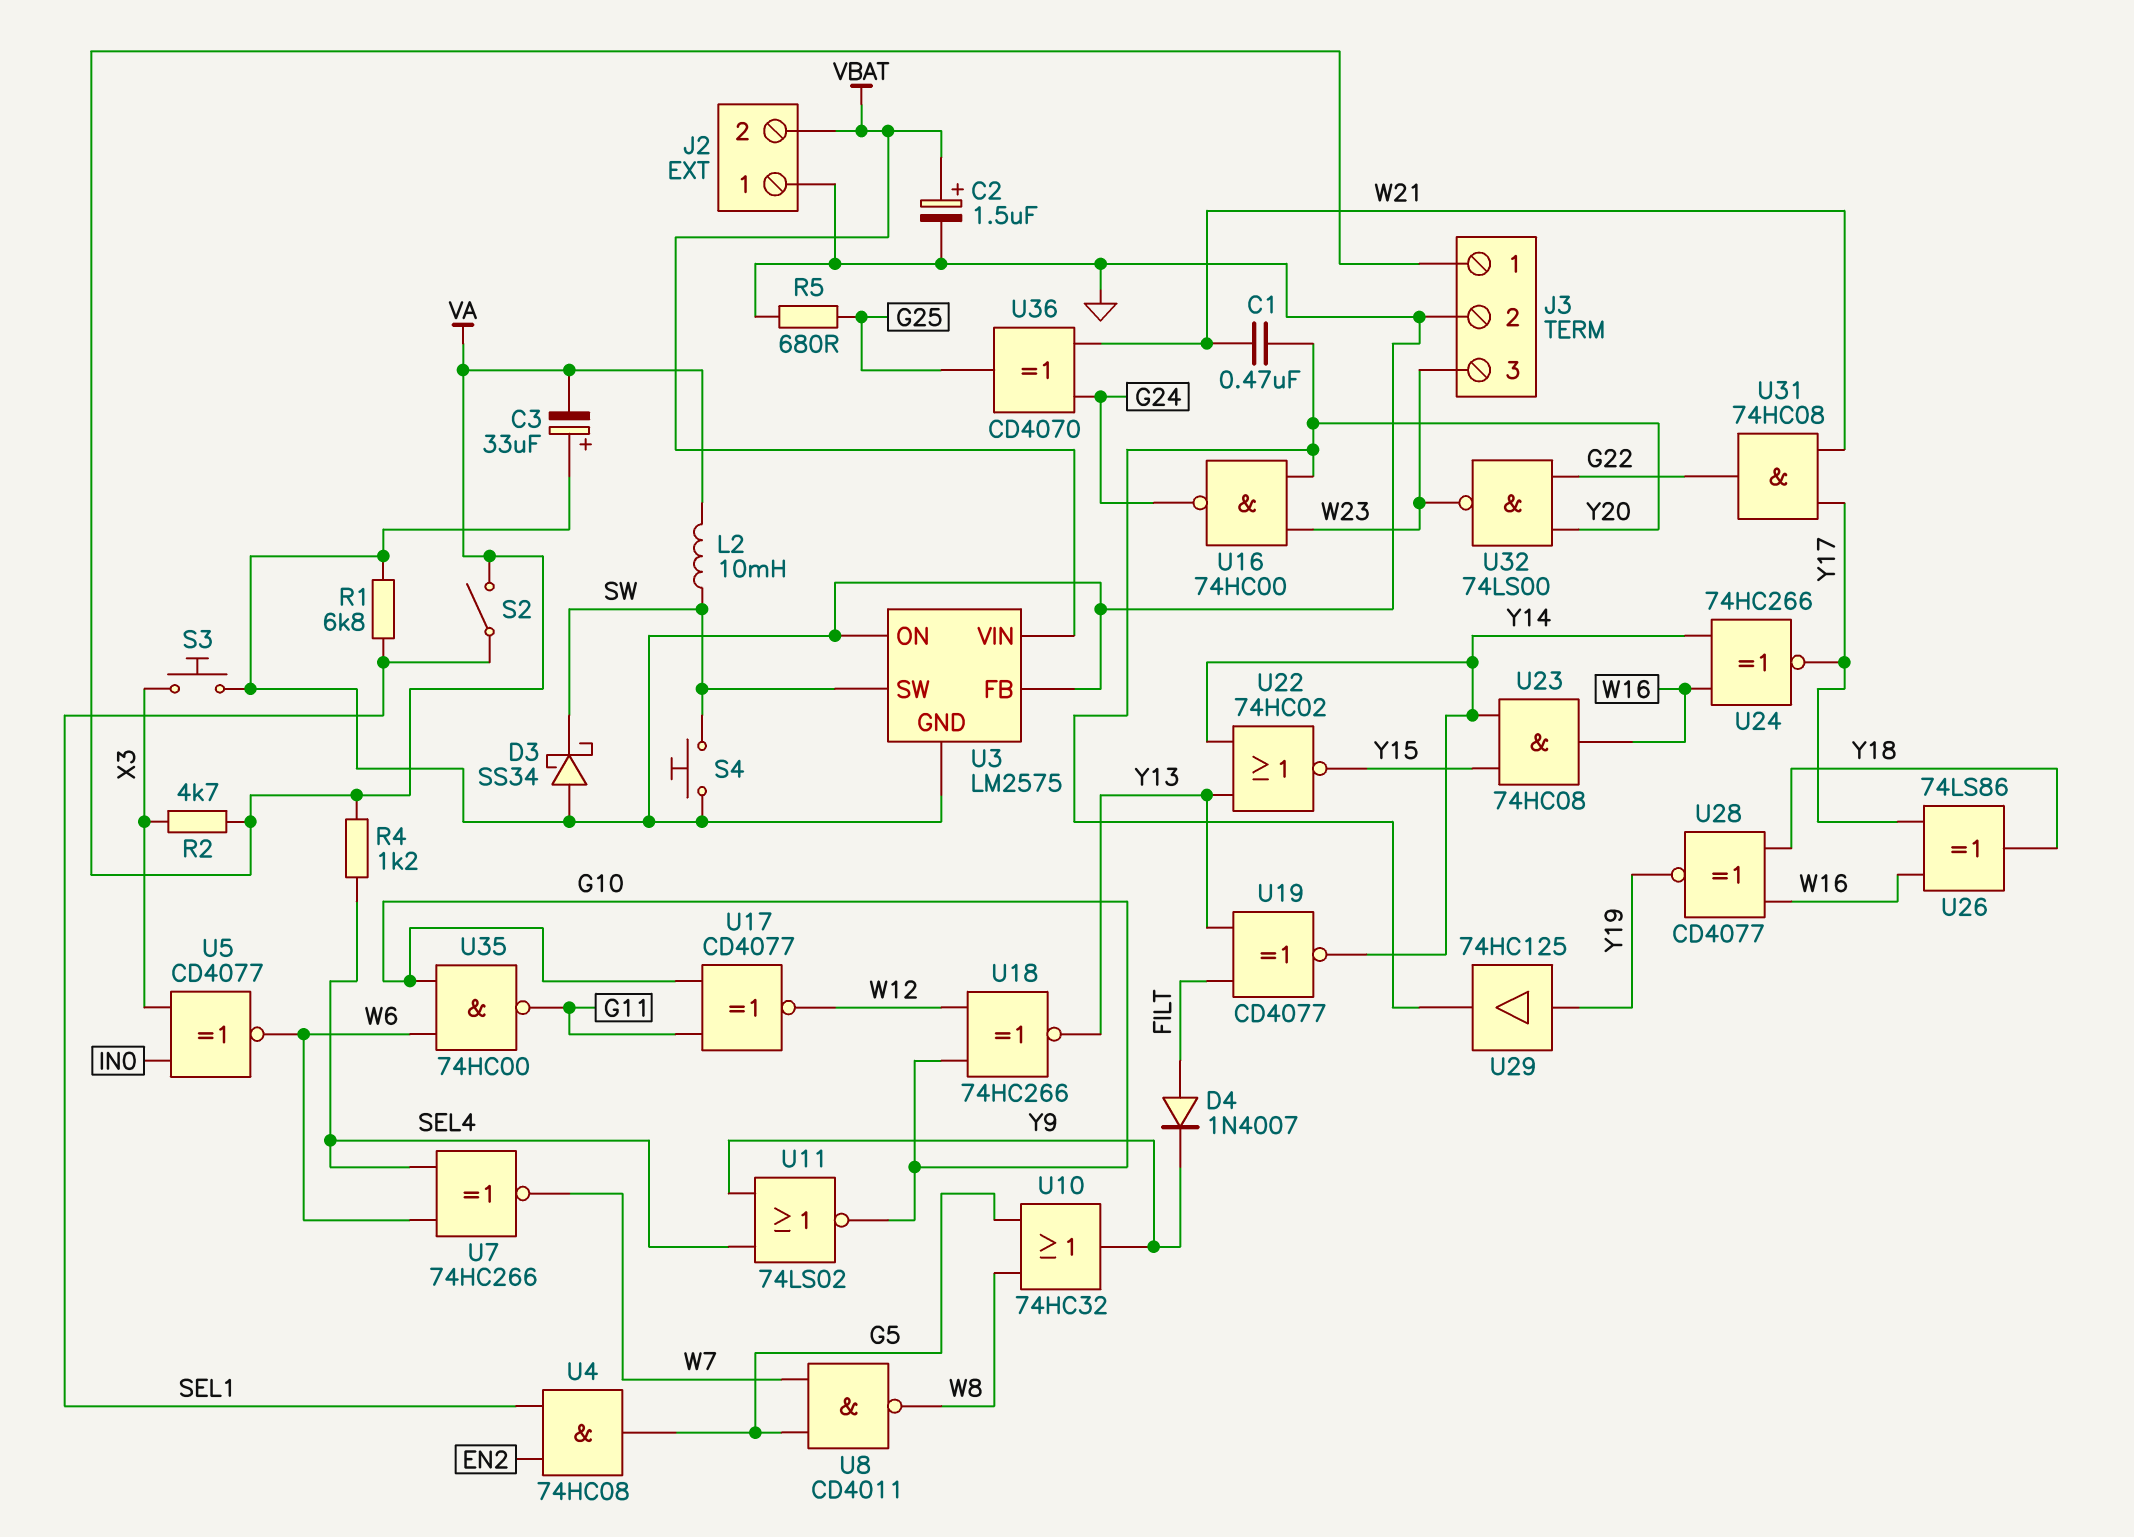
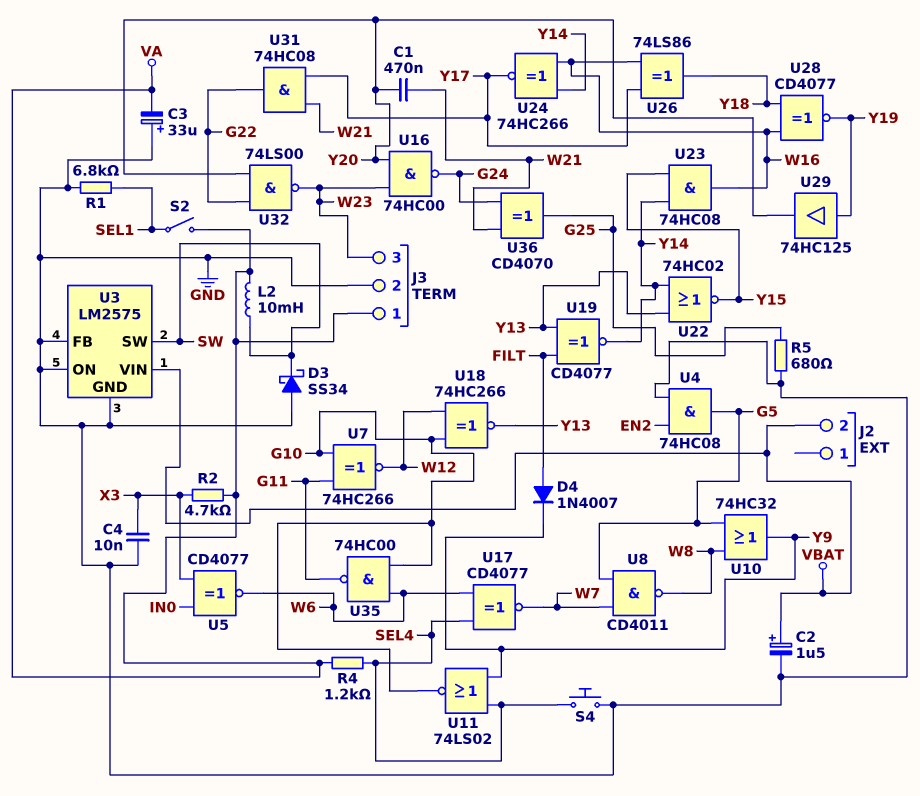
C4: none -> 10nF (GND, X3)
J2 pin 1: GND -> none
S3: button (GND, X3) -> none
S4: button (GND, SW) -> button (GND, SEL4)
U4: AND 74HC08 (in EN2, in SEL1, out G5) -> AND 74HC08 (in EN2, in GND, out G5)
U7: XNOR 74HC266 (in SEL4, in W6, out W7) -> XNOR 74HC266 (in G10, in G11, out W12)
U17: XNOR CD4077 (in G10, in G11, out W12) -> XNOR CD4077 (in SEL4, in W6, out W7)

